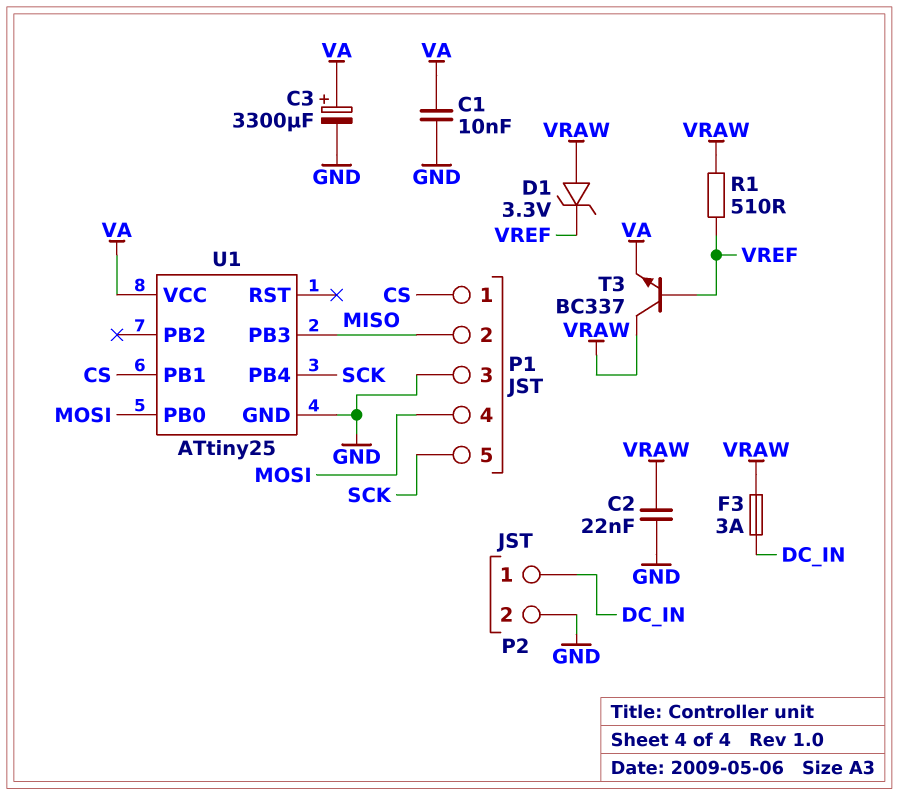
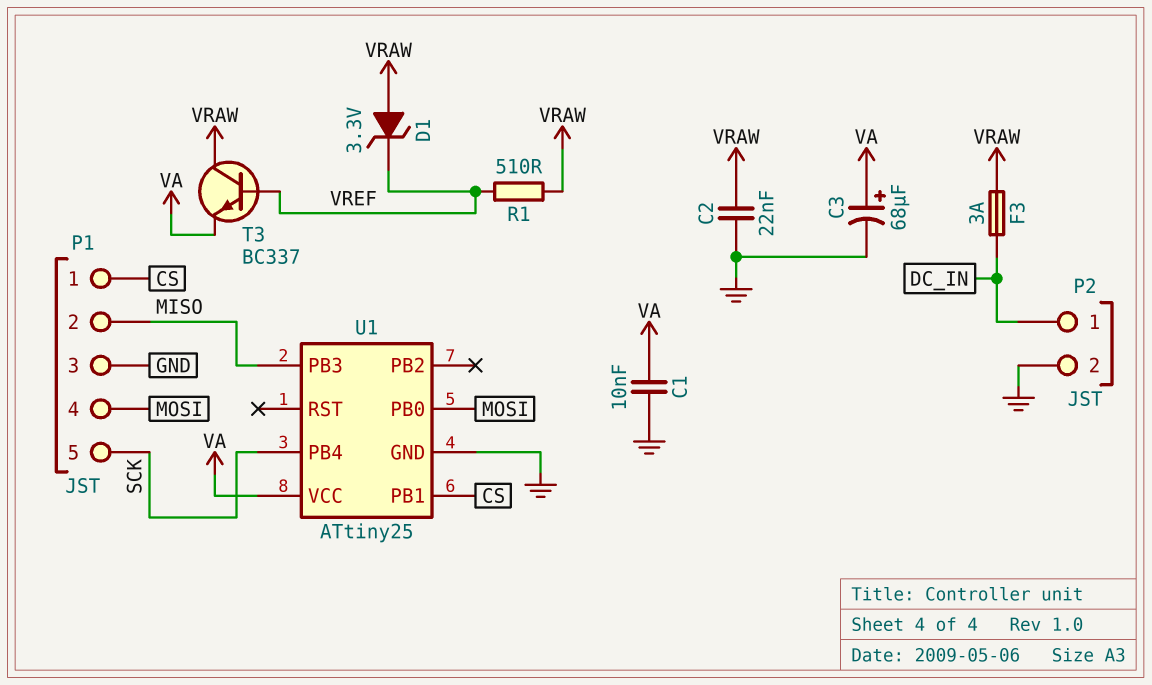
C3: 3300uF (plus VA, minus GND) -> 68uF (plus VA, minus GND)

